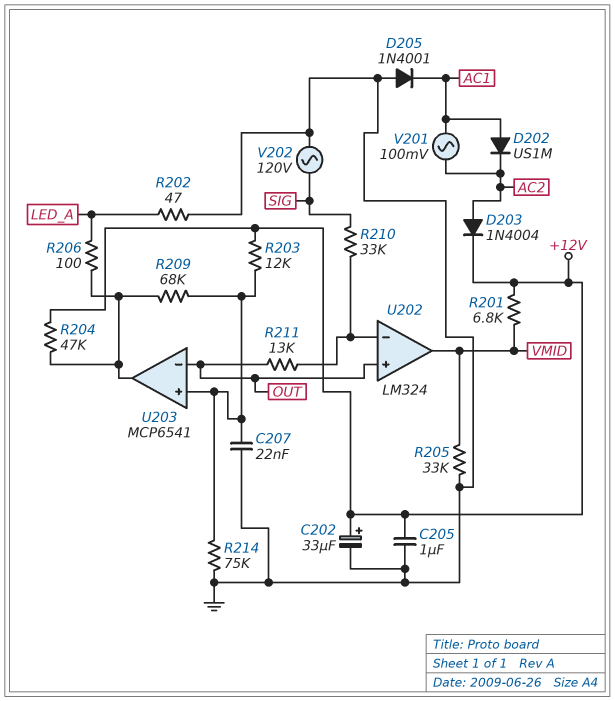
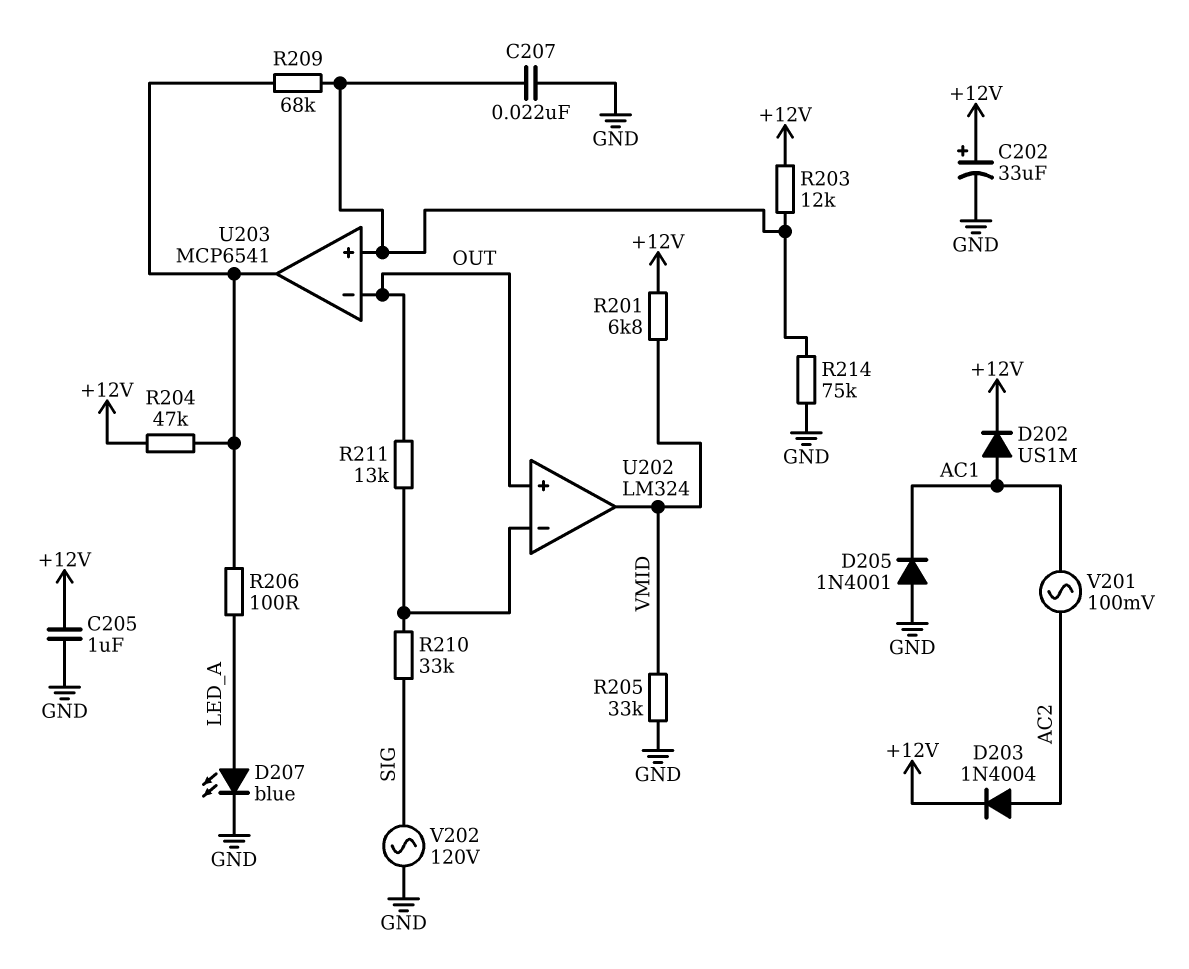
D202: diode US1M (A AC1, K AC2) -> diode US1M (A AC1, K +12V)
D207: none -> LED blue (A LED_A, K GND)
R202: 47 (GND, LED_A) -> none

